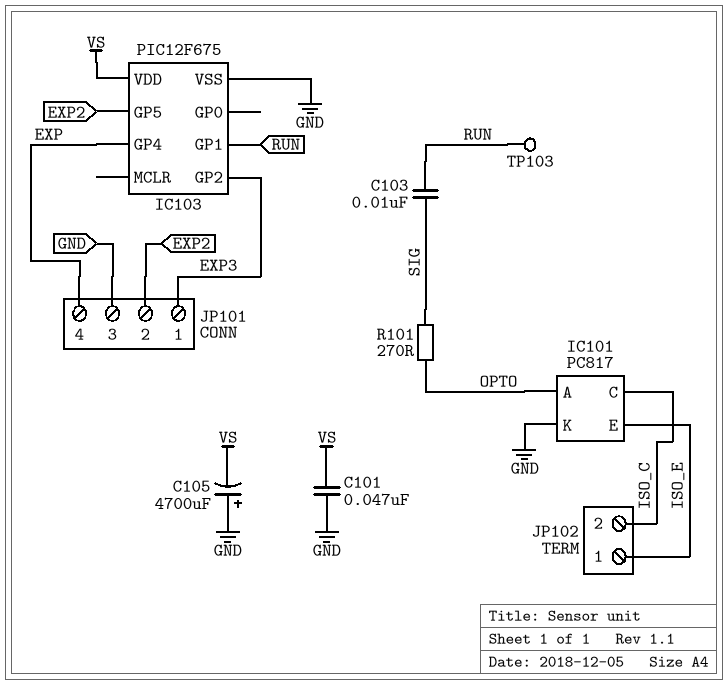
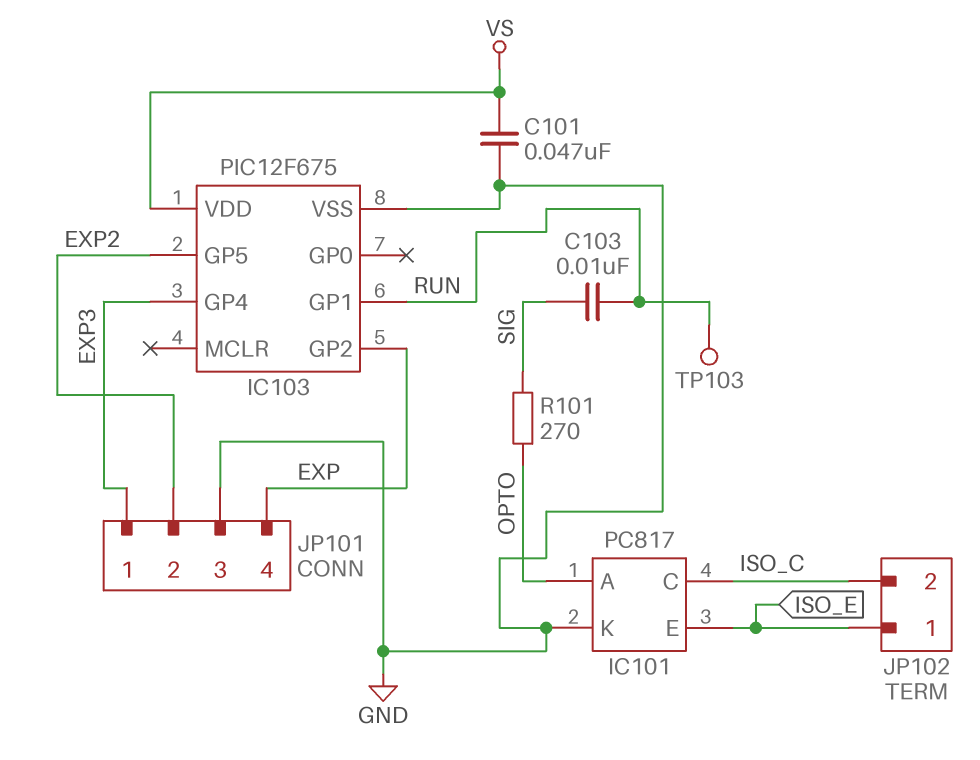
C105: 4700uF (plus GND, minus VS) -> none
IC103 pin GP2: EXP3 -> EXP
IC103 pin GP4: EXP -> EXP3

